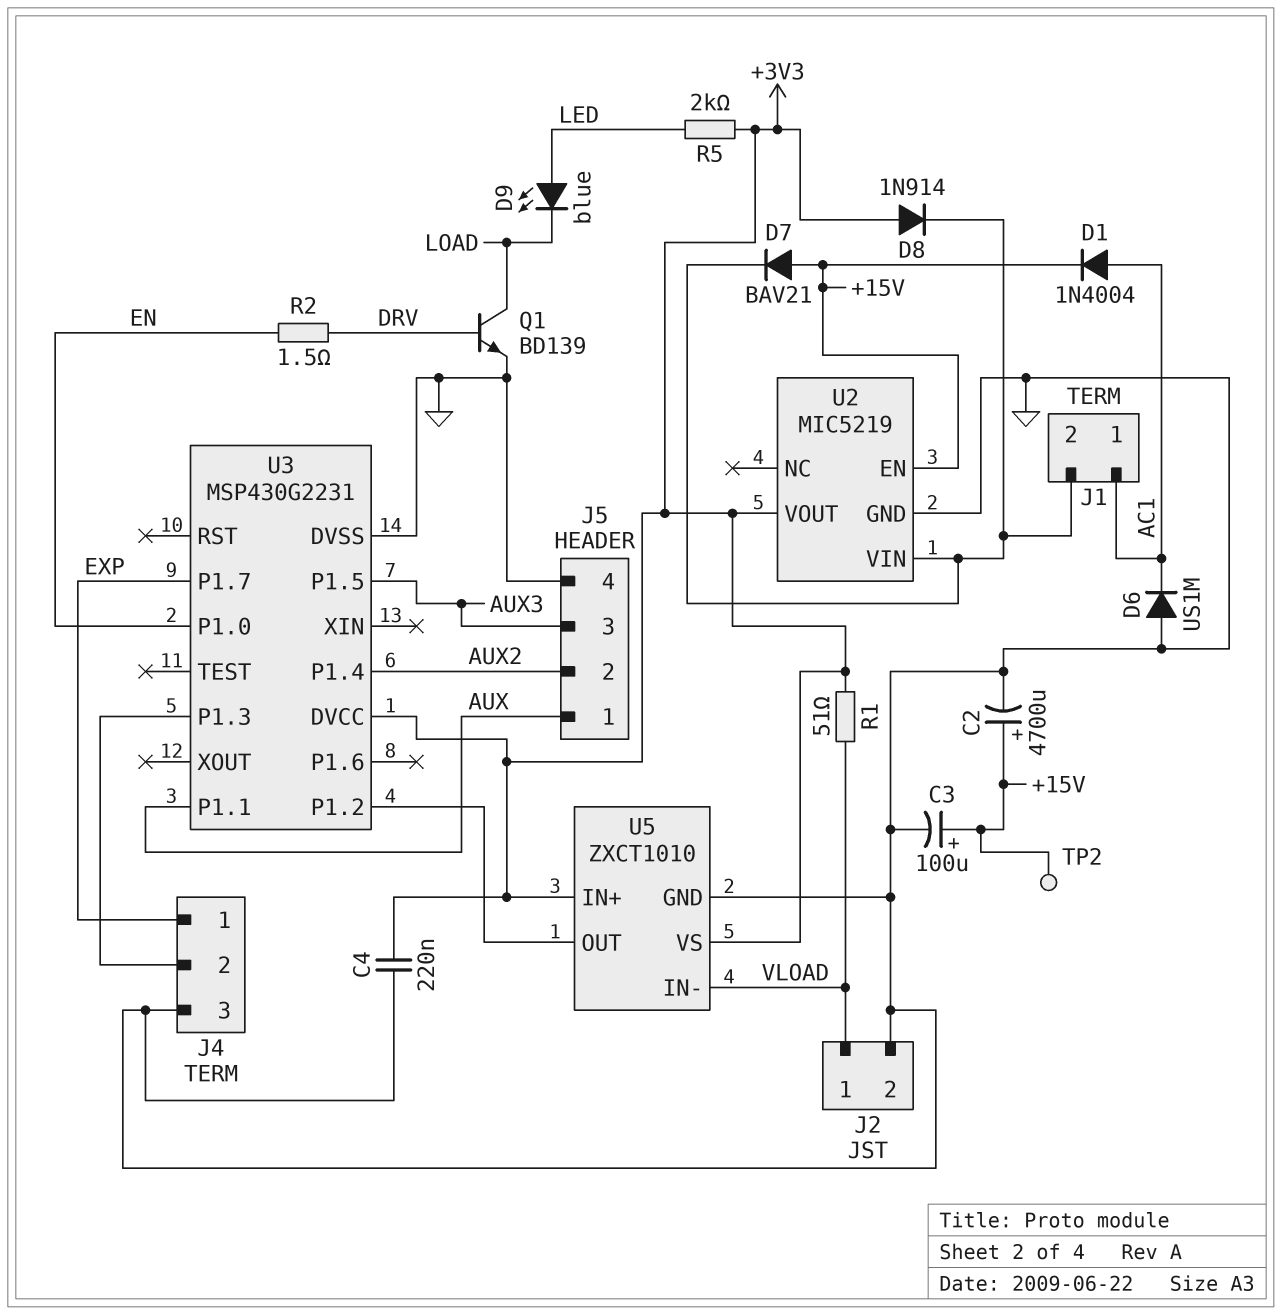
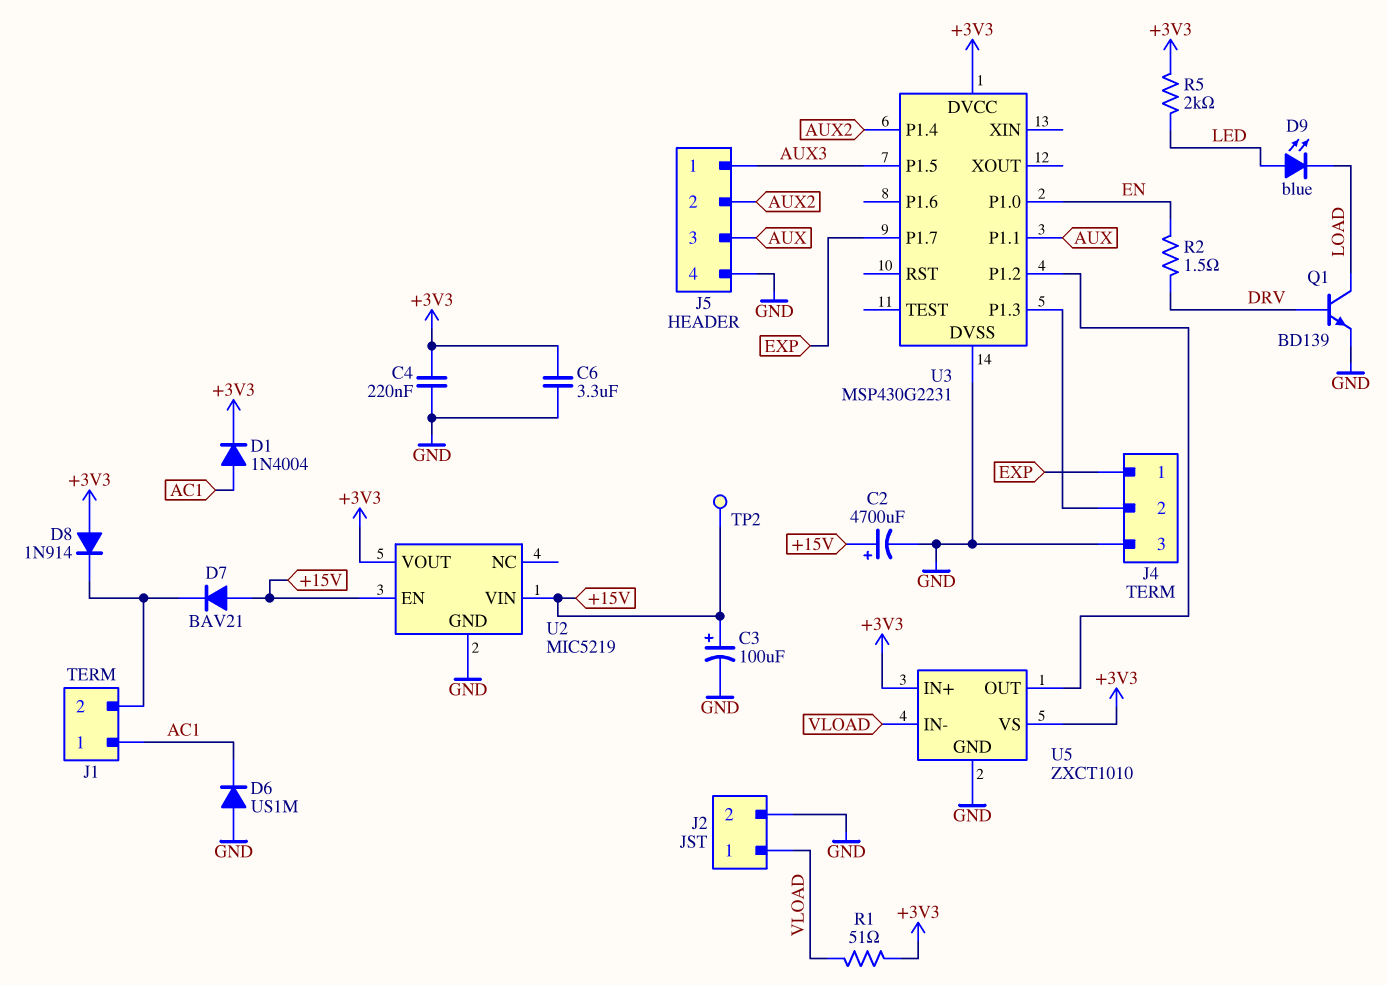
C6: none -> 3.3uF (+3V3, GND)
D1: diode 1N4004 (A AC1, K +15V) -> diode 1N4004 (A AC1, K +3V3)
J5 pin 1: AUX -> AUX3
J5 pin 3: AUX3 -> AUX
U2 pin VIN: J1/2 -> +15V

